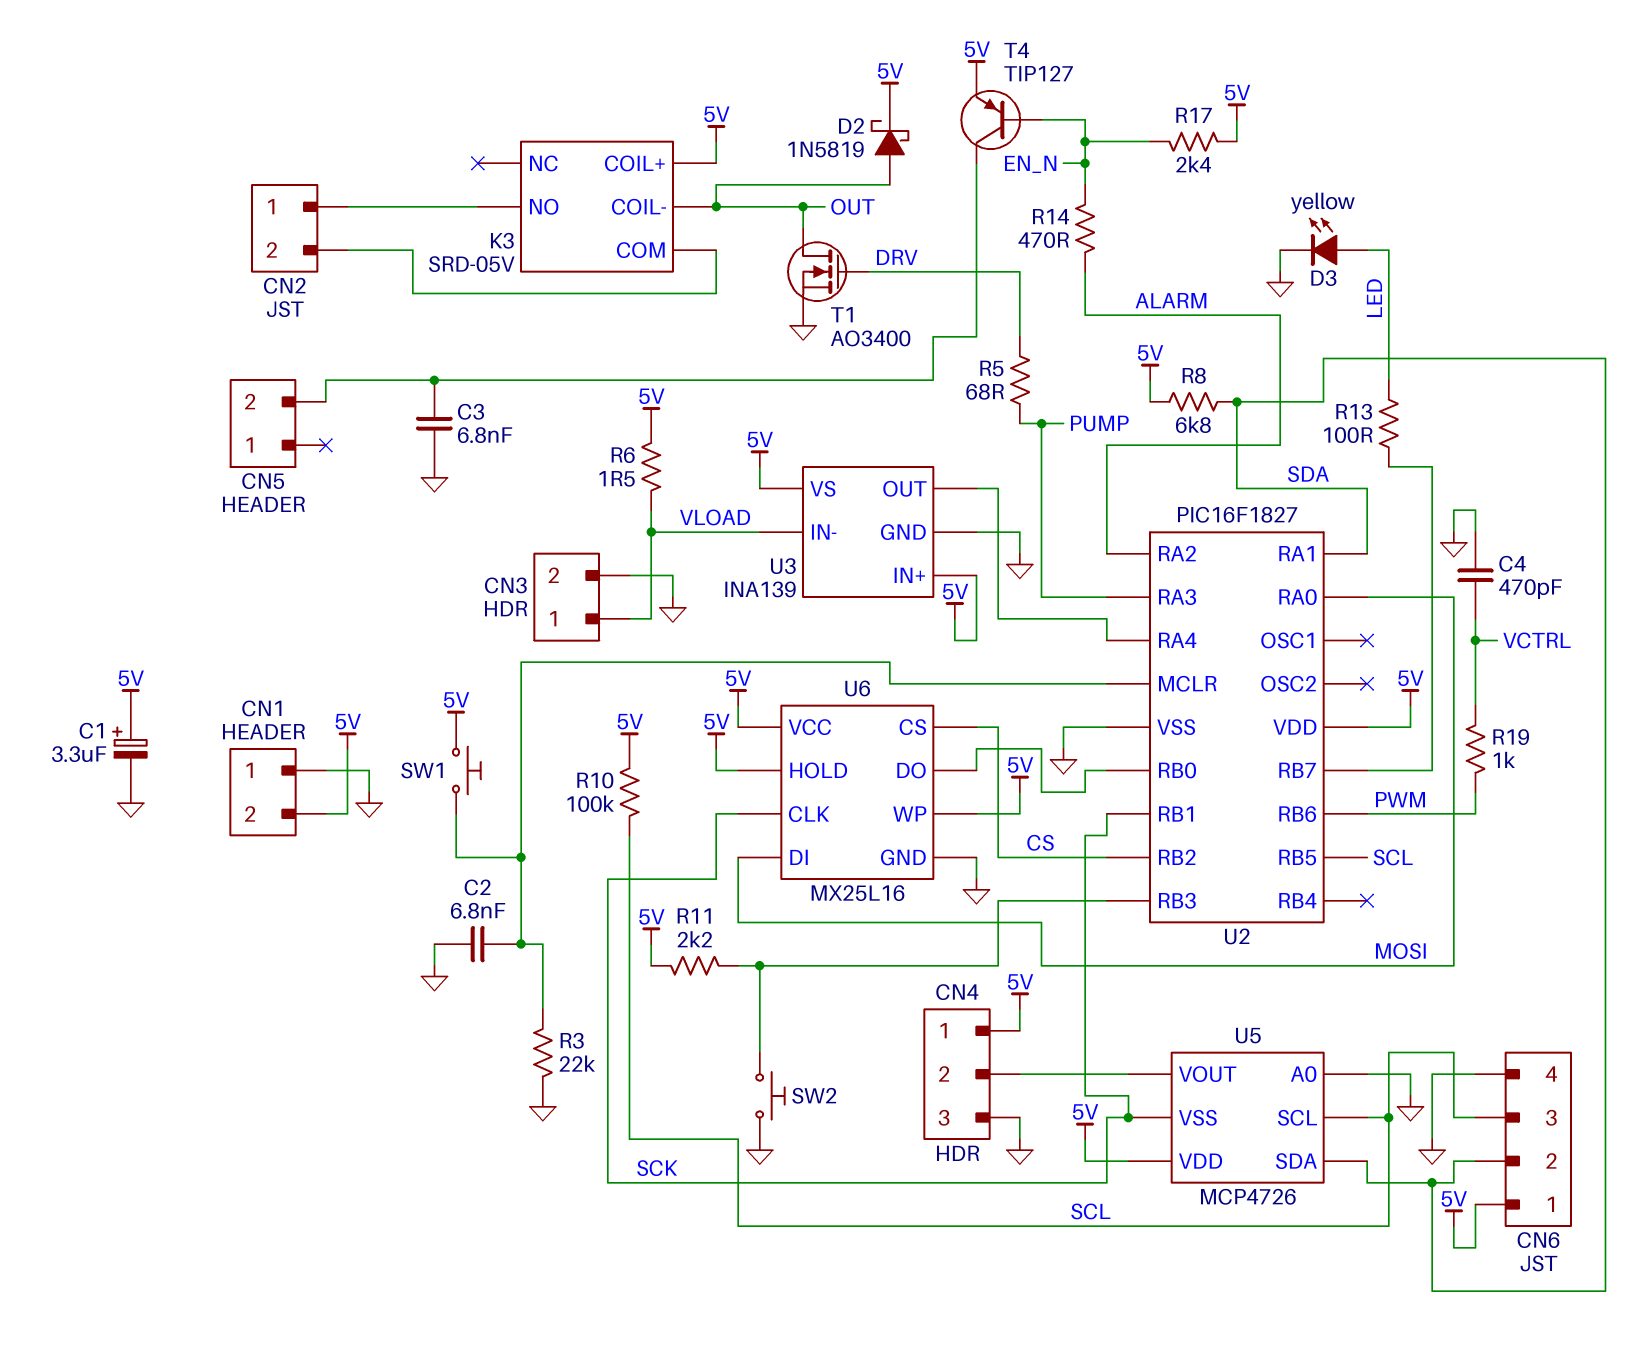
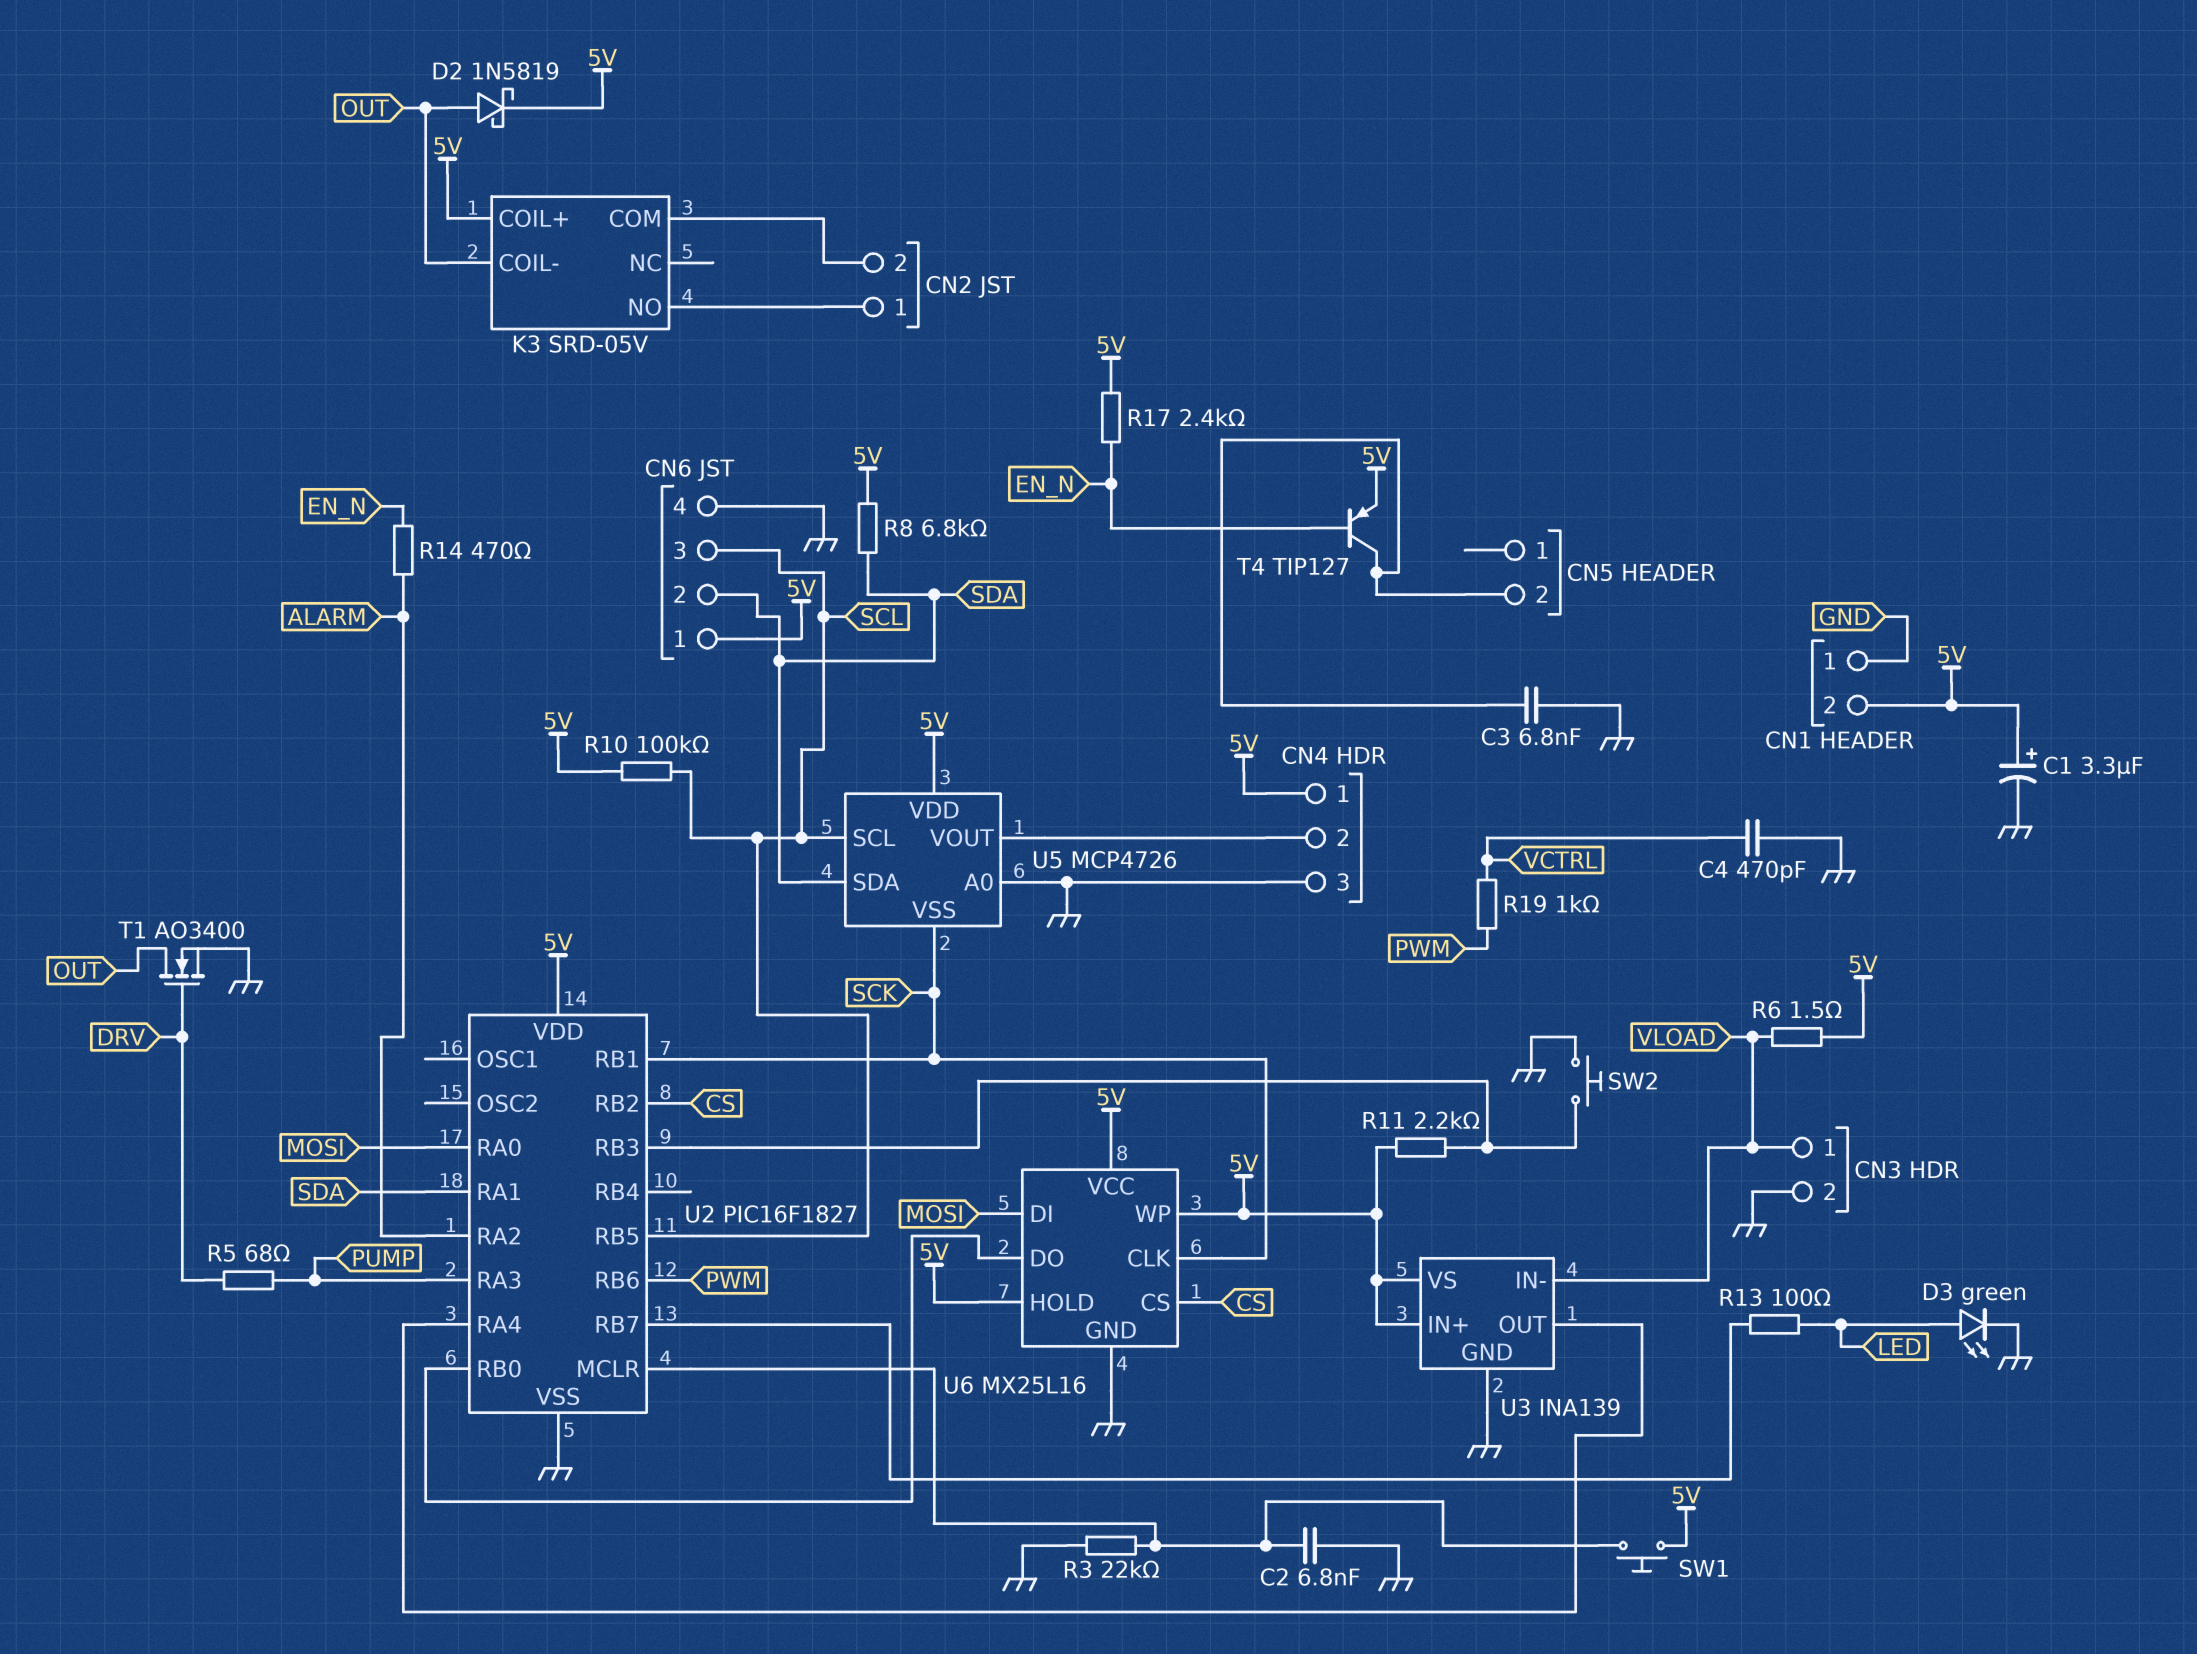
D3: LED yellow (A LED, K GND) -> LED green (A LED, K GND)

